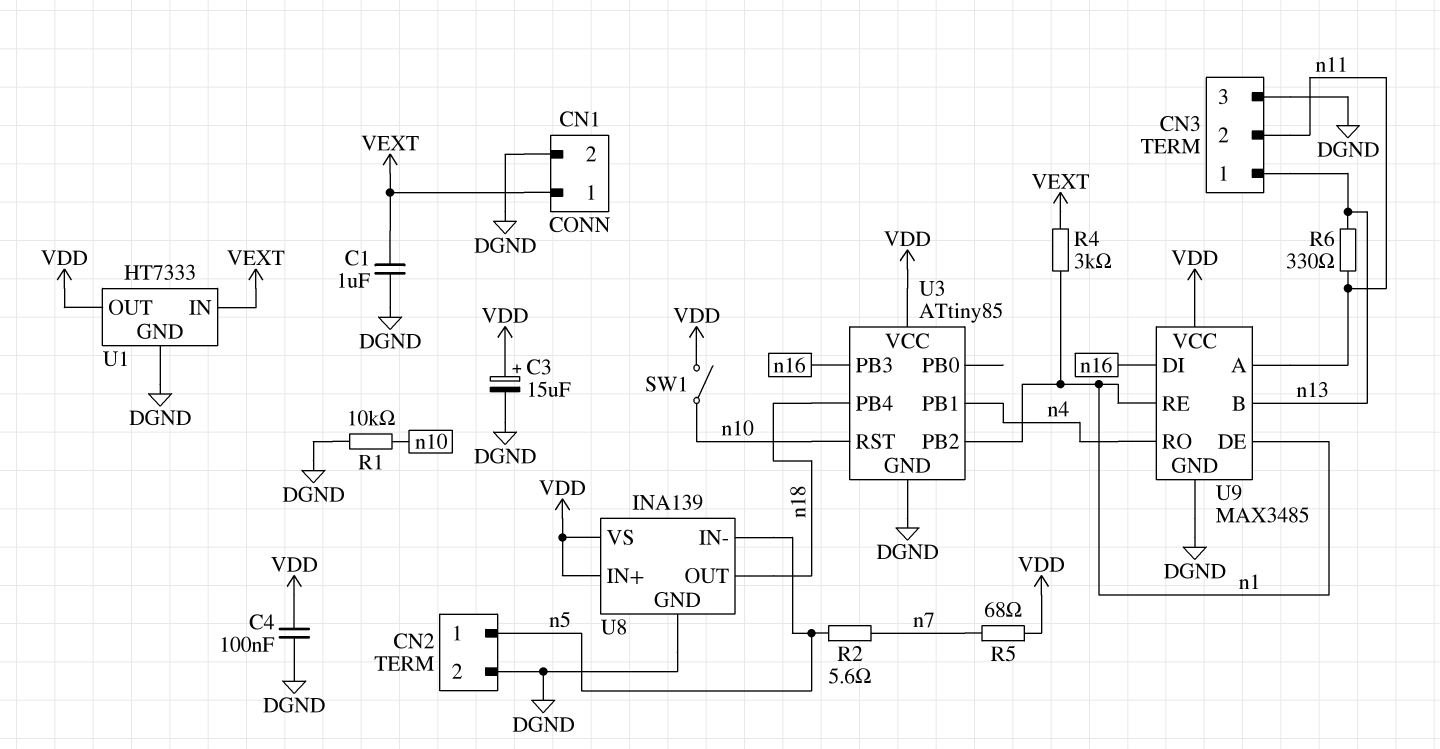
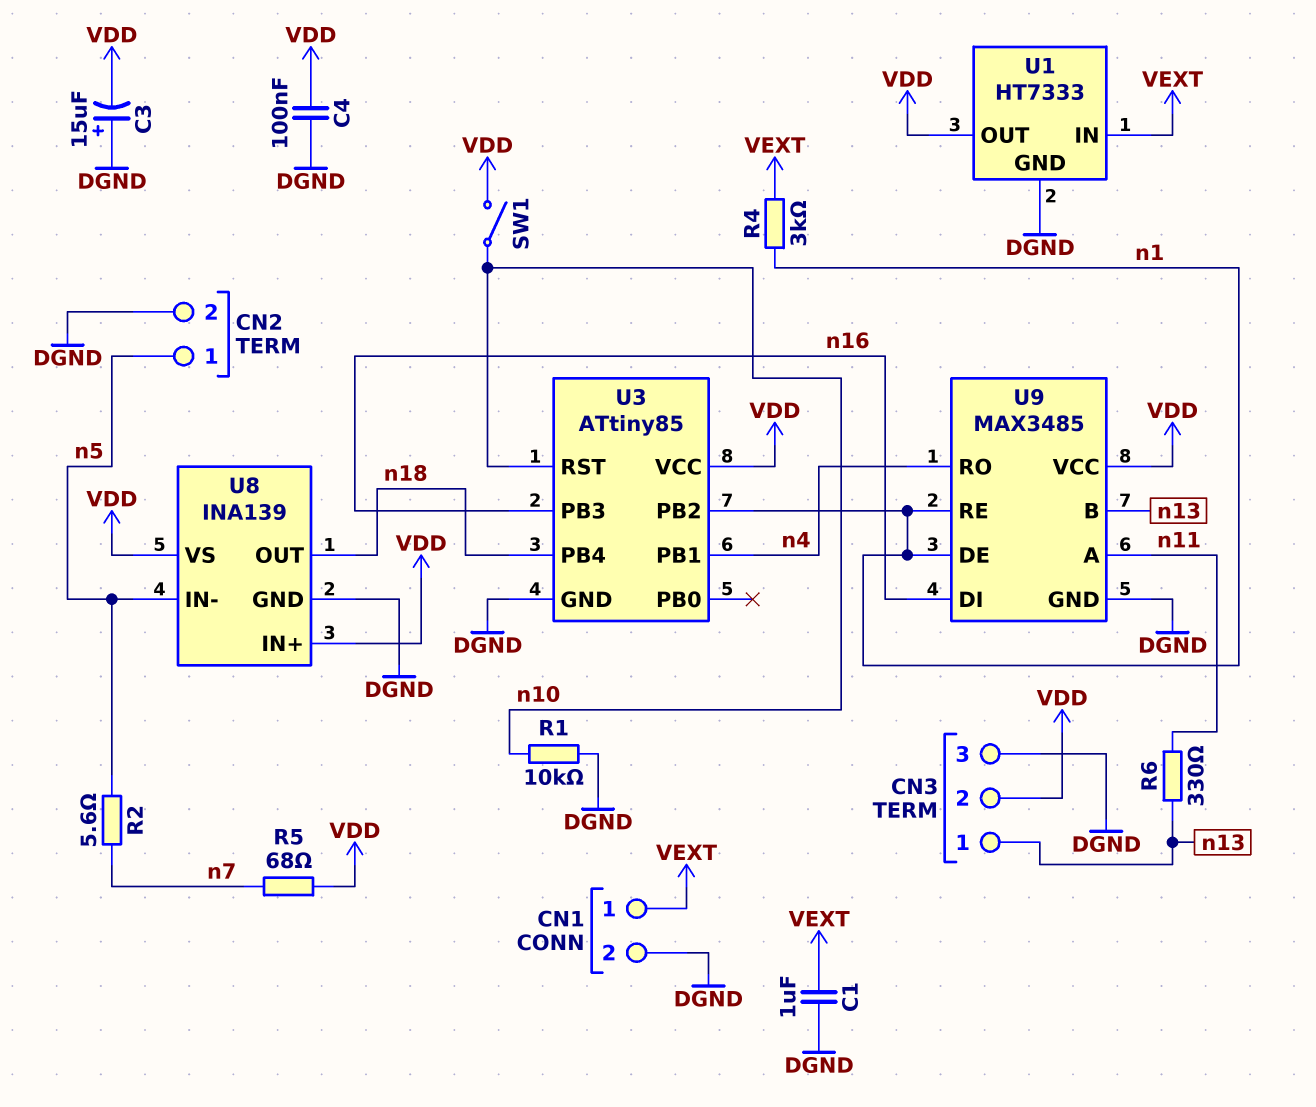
C3: 15uF (plus VDD, minus DGND) -> 15uF (plus DGND, minus VDD)
CN3 pin 2: n11 -> VDD

